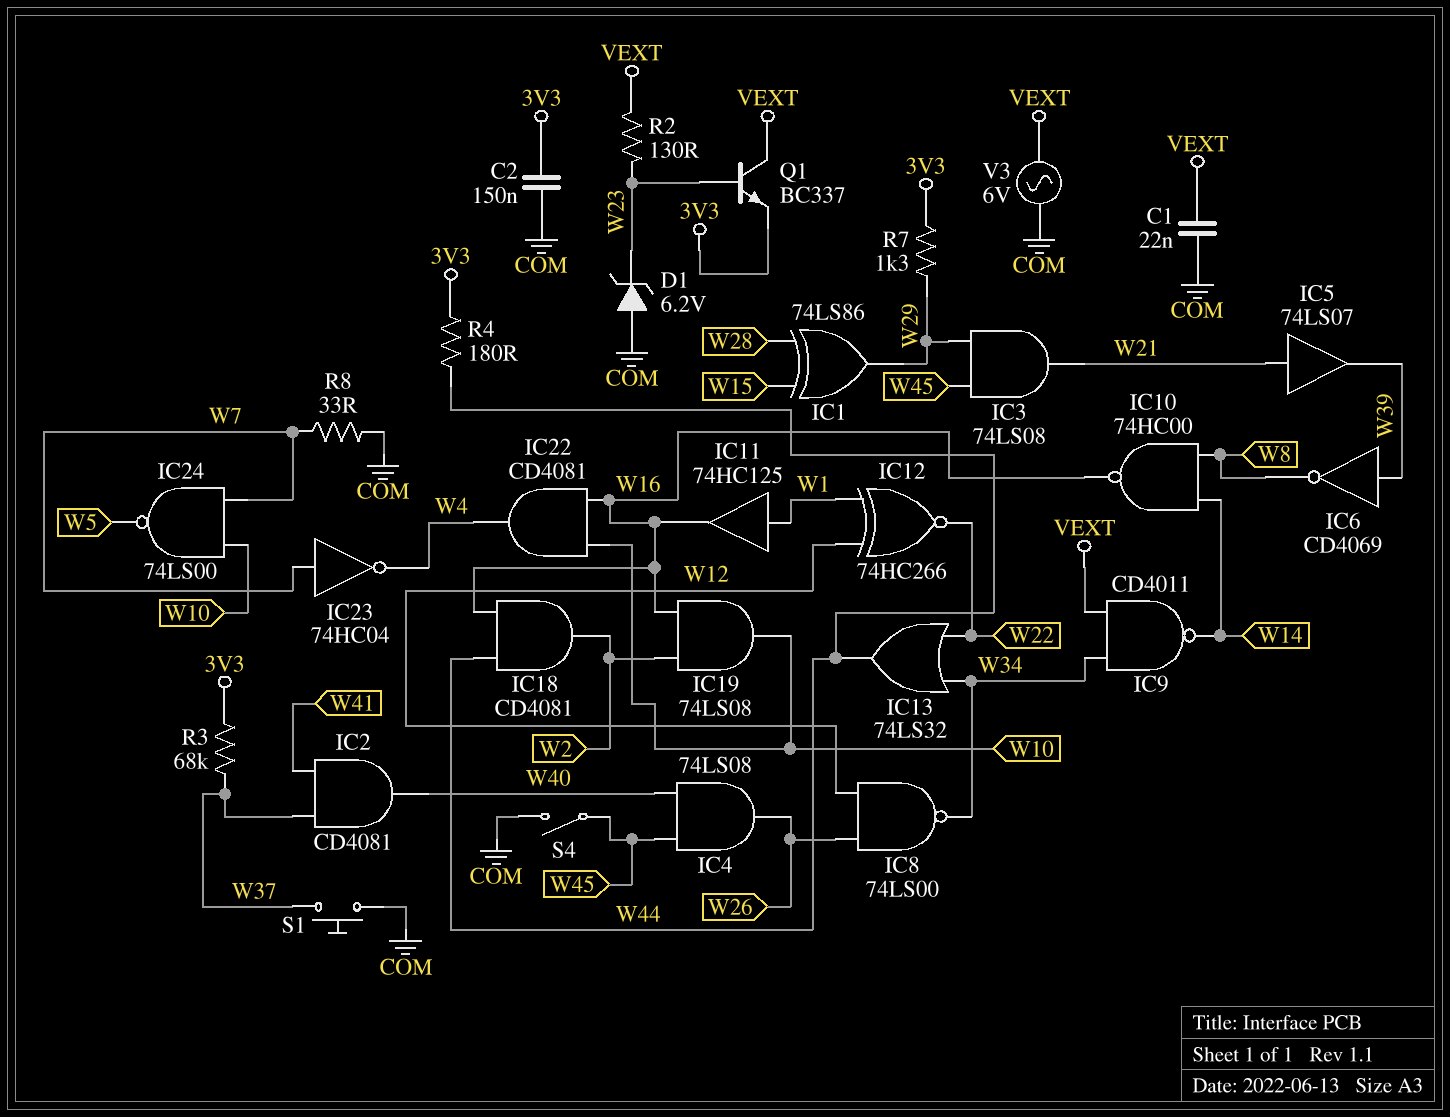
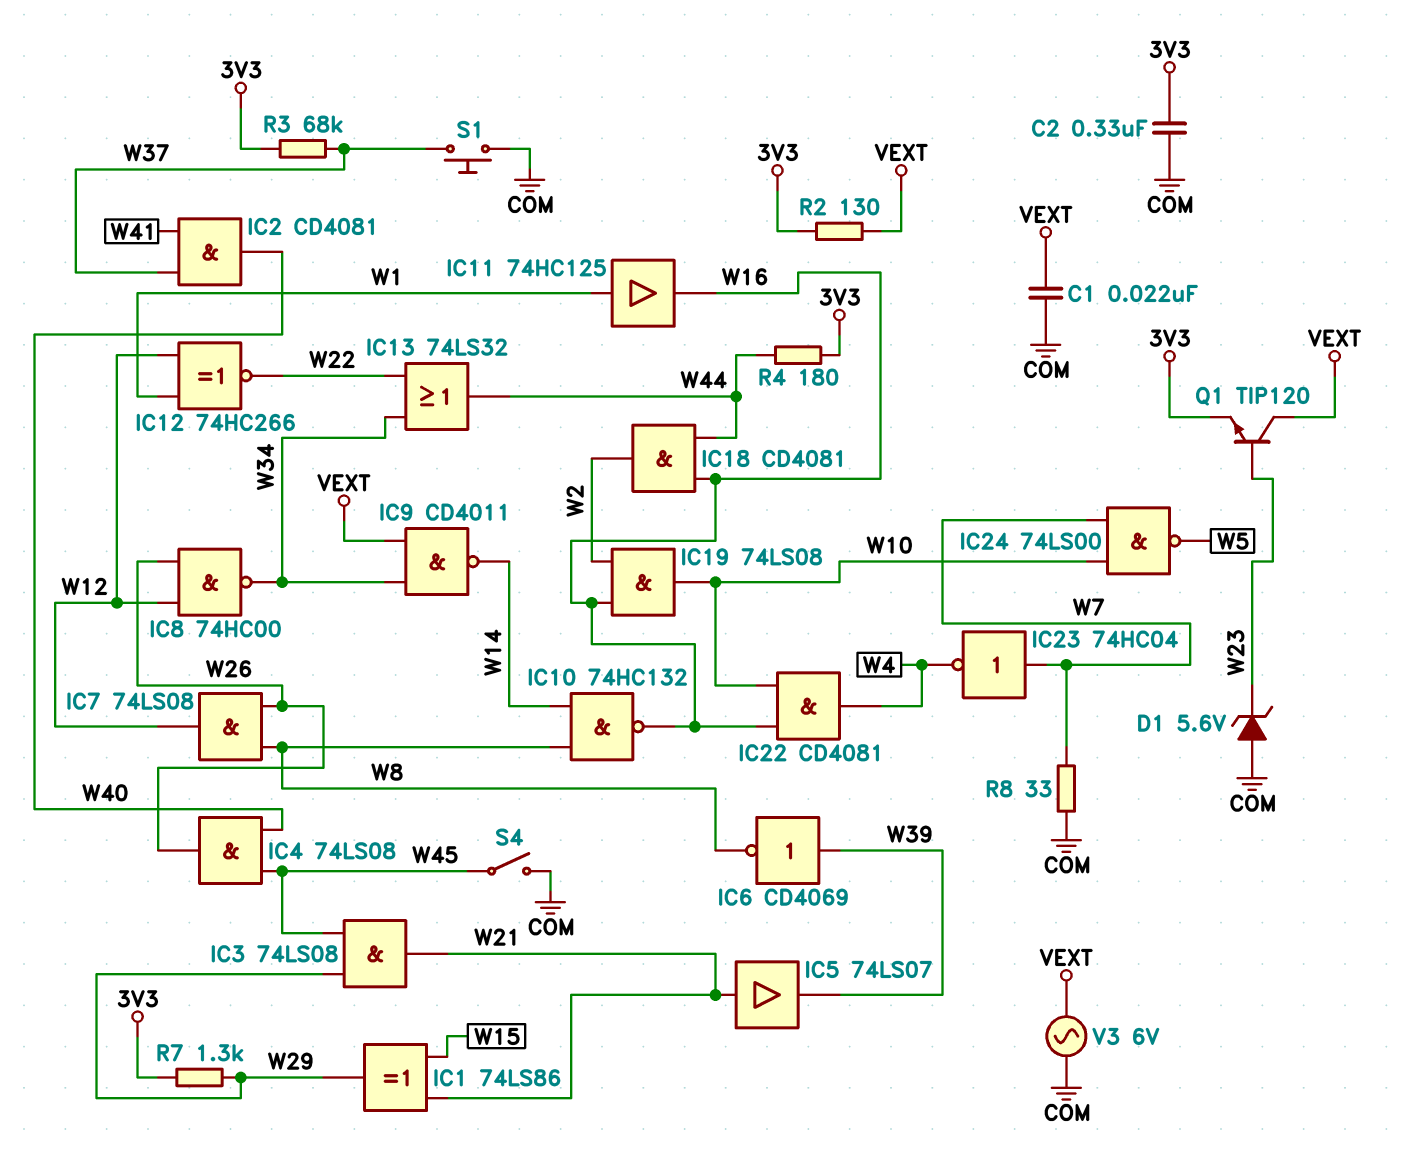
C2: 150nF (3V3, COM) -> 330nF (3V3, COM)
D1: zener 6.2V (A COM, K W23) -> zener 5.6V (A COM, K W23)
IC1: XOR 74LS86 (in W15, in W28, out W29) -> XOR 74LS86 (in W15, in W21, out W29)
IC7: none -> AND 74LS08 (in W8, in W26, out W12)
IC8: NAND 74LS00 (in W12, in W26, out W34) -> NAND 74HC00 (in W12, in W26, out W34)
IC10: NAND 74HC00 (in W8, in W14, out W16) -> NAND 74HC132 (in W8, in W14, out W16)
Q1: NPN BC337 (B W23, C VEXT, E 3V3) -> NPN TIP120 (B W23, C VEXT, E 3V3)
R2: 130 (VEXT, W23) -> 130 (3V3, VEXT)

